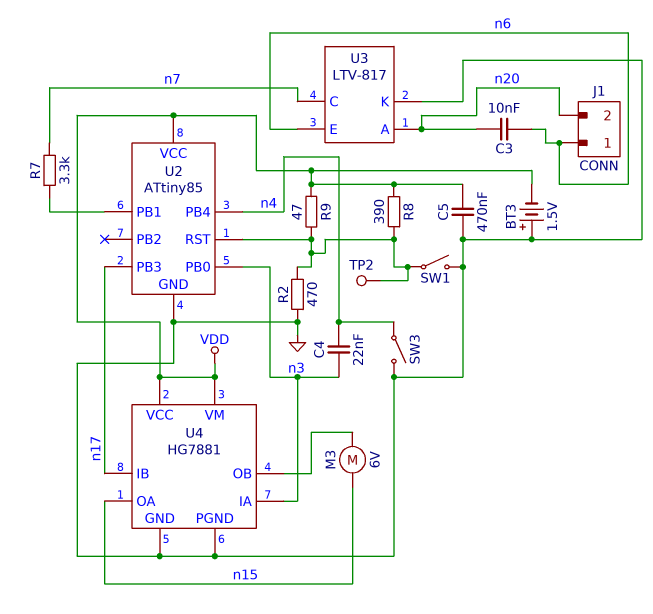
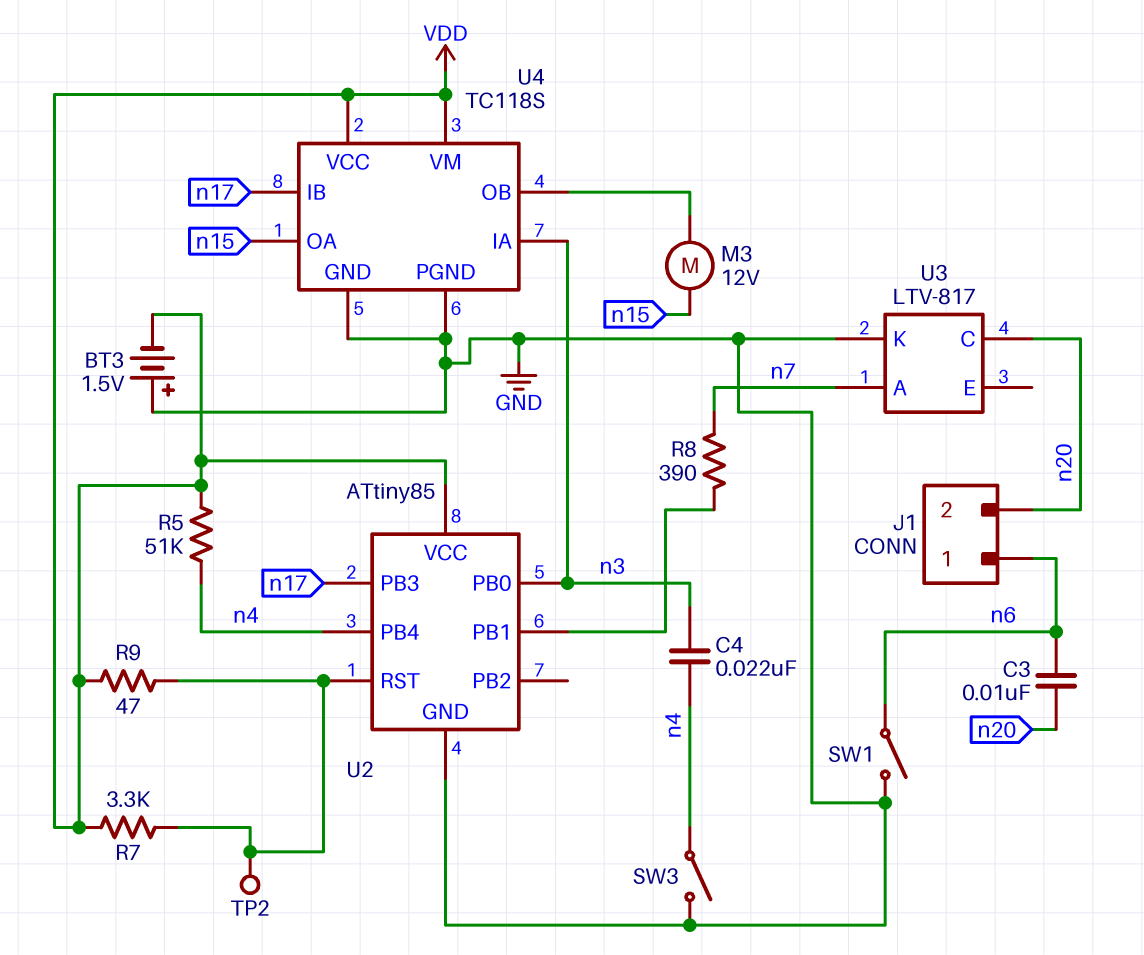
C5: 470nF (GND, VDD) -> none
M3: motor 6V (U4/OB, n15) -> motor 12V (U4/OB, n15)
R2: 470 (GND, U2/RST) -> none
R5: none -> 51k (VDD, n4)
R7: 3.3k (U2/PB1, n7) -> 3.3k (U2/RST, VDD)
R8: 390 (U2/RST, VDD) -> 390 (U2/PB1, n7)
SW1: switch (GND, U2/RST) -> switch (GND, n6)
U3 pin A: n20 -> n7
U3 pin C: n7 -> n20
U3 pin E: n6 -> none
U4: HG7881 -> TC118S

